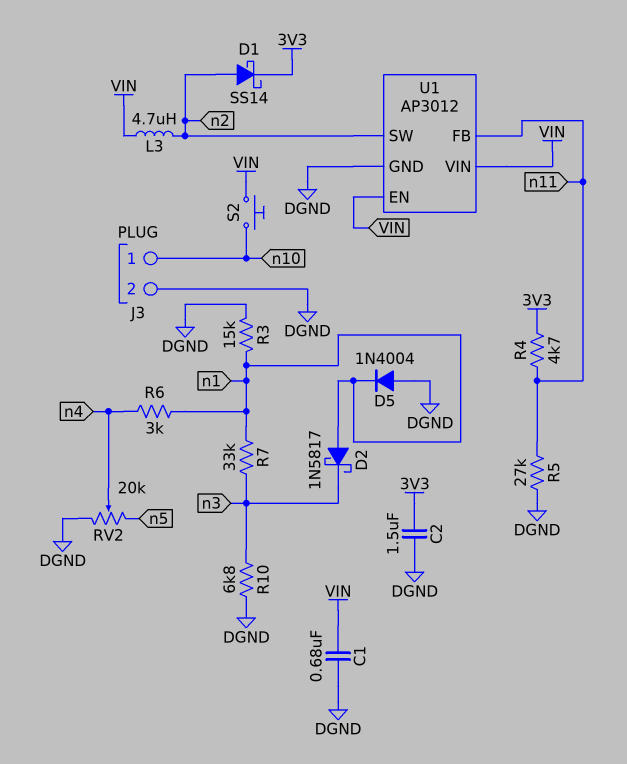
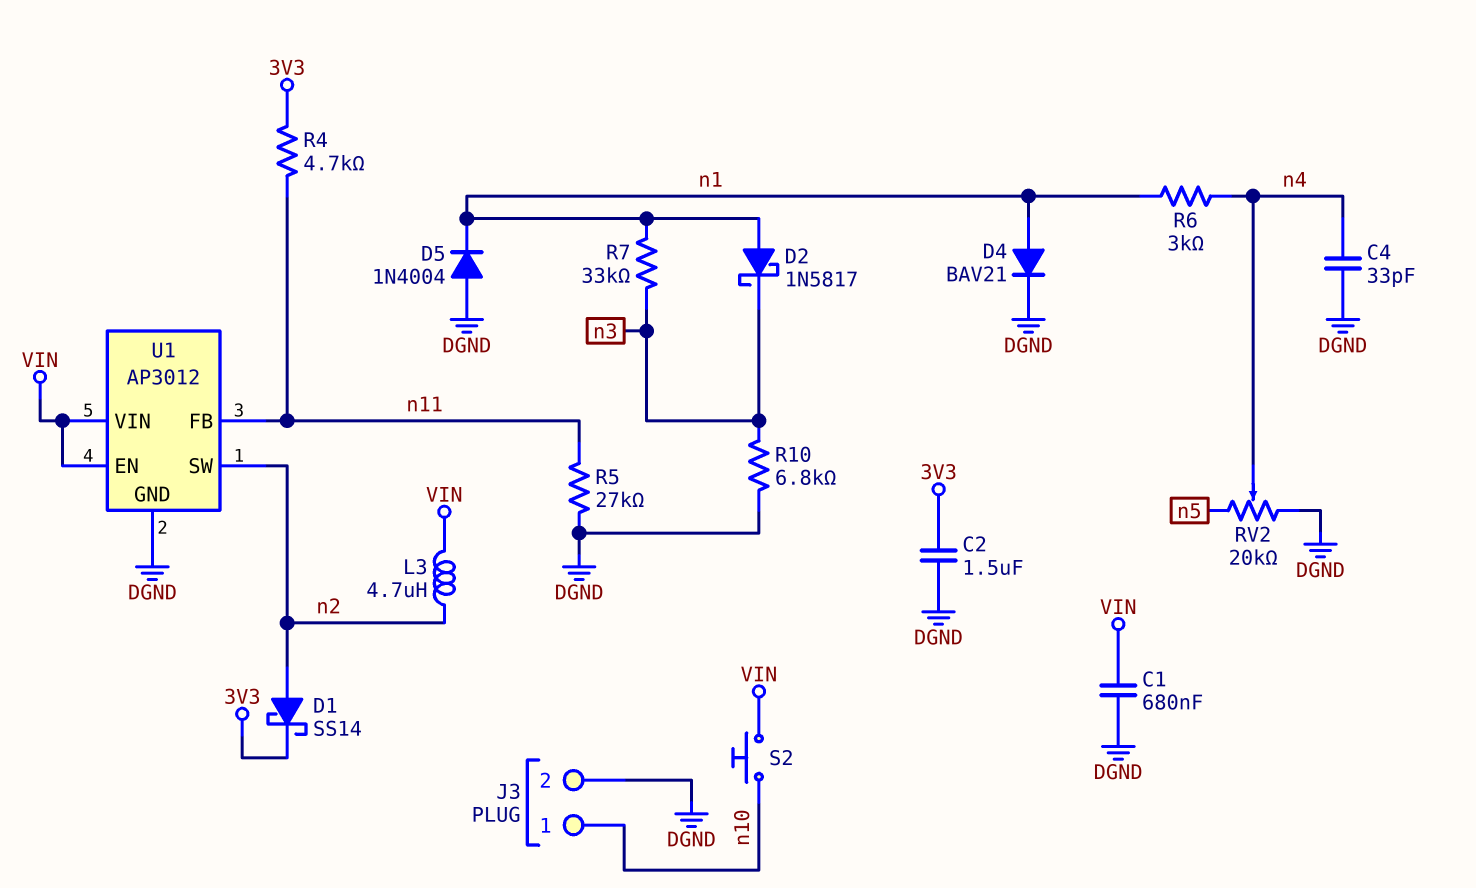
C4: none -> 33pF (DGND, n4)
D4: none -> diode BAV21 (A n1, K DGND)
R3: 15k (DGND, n1) -> none

